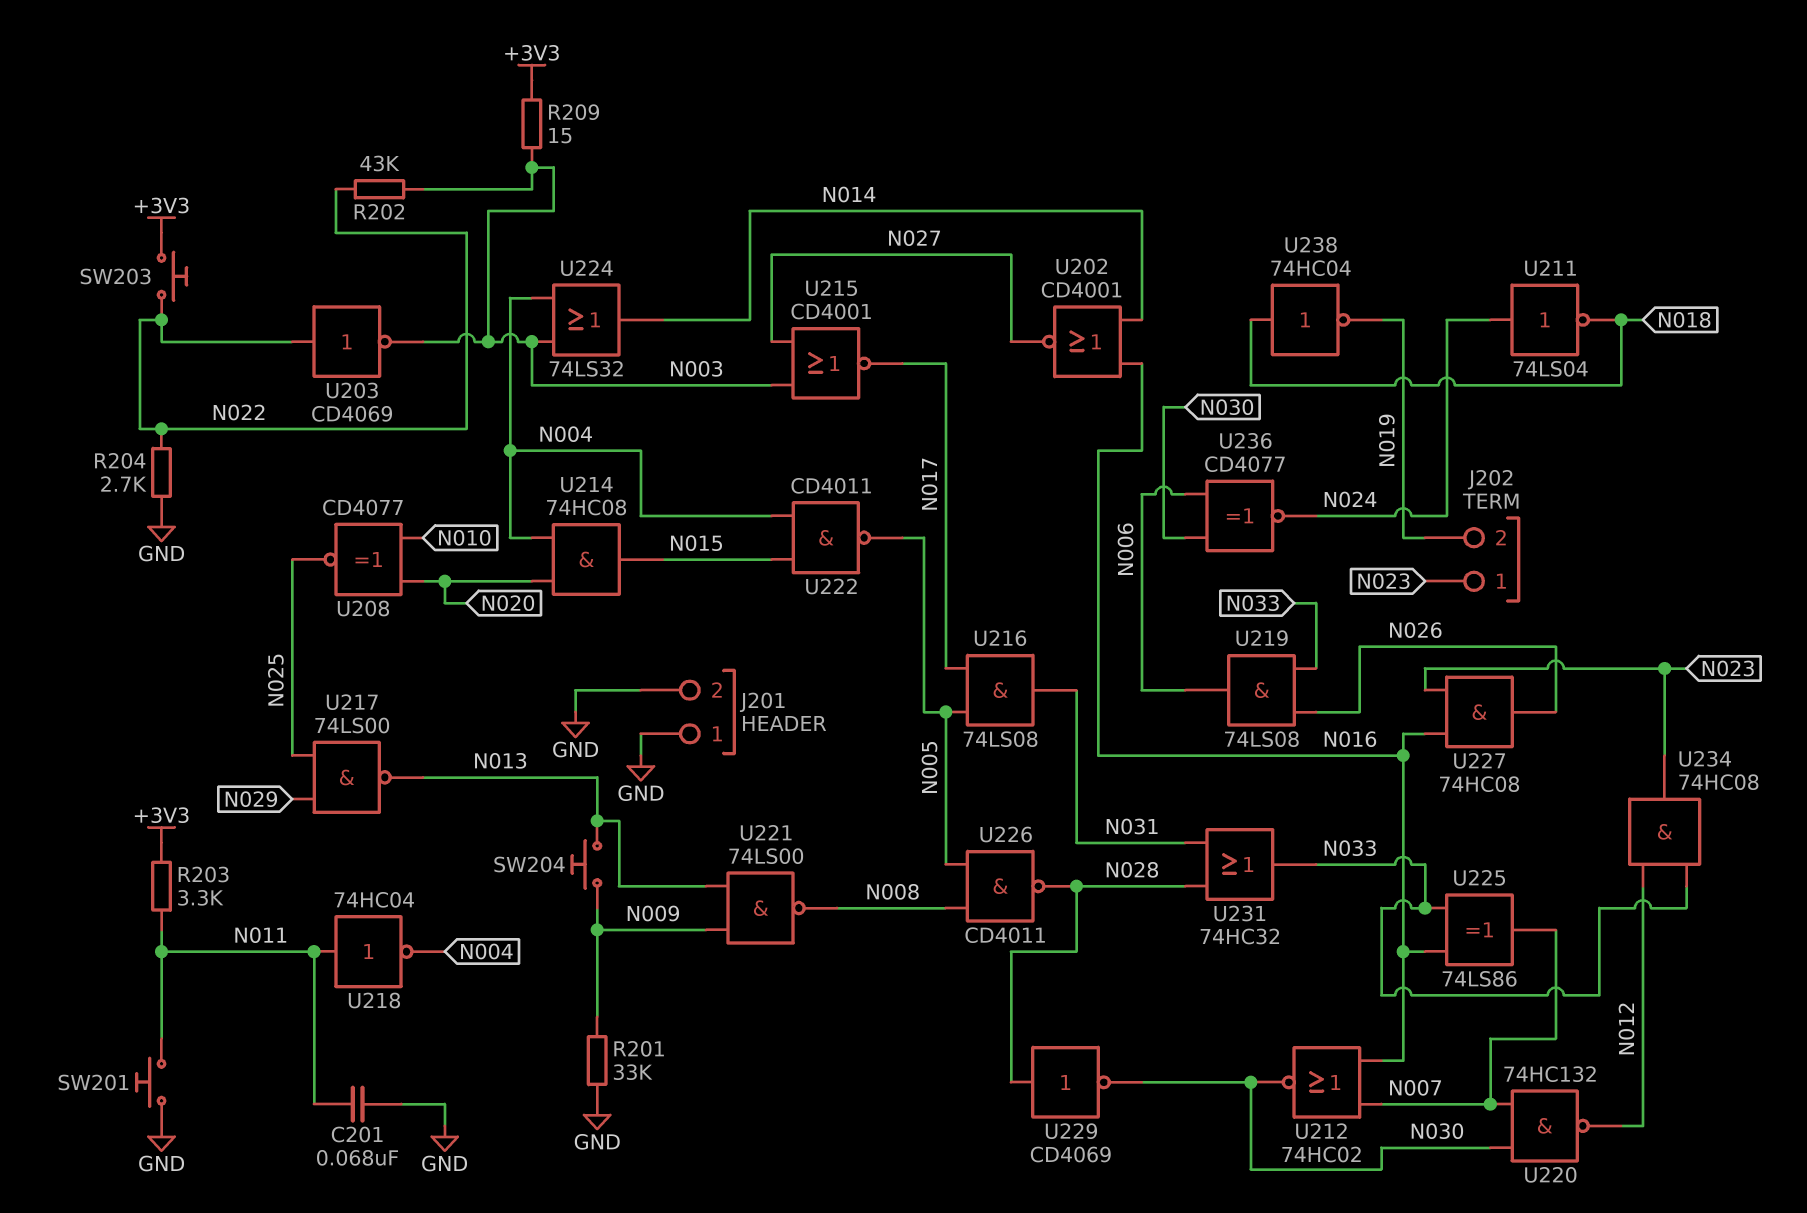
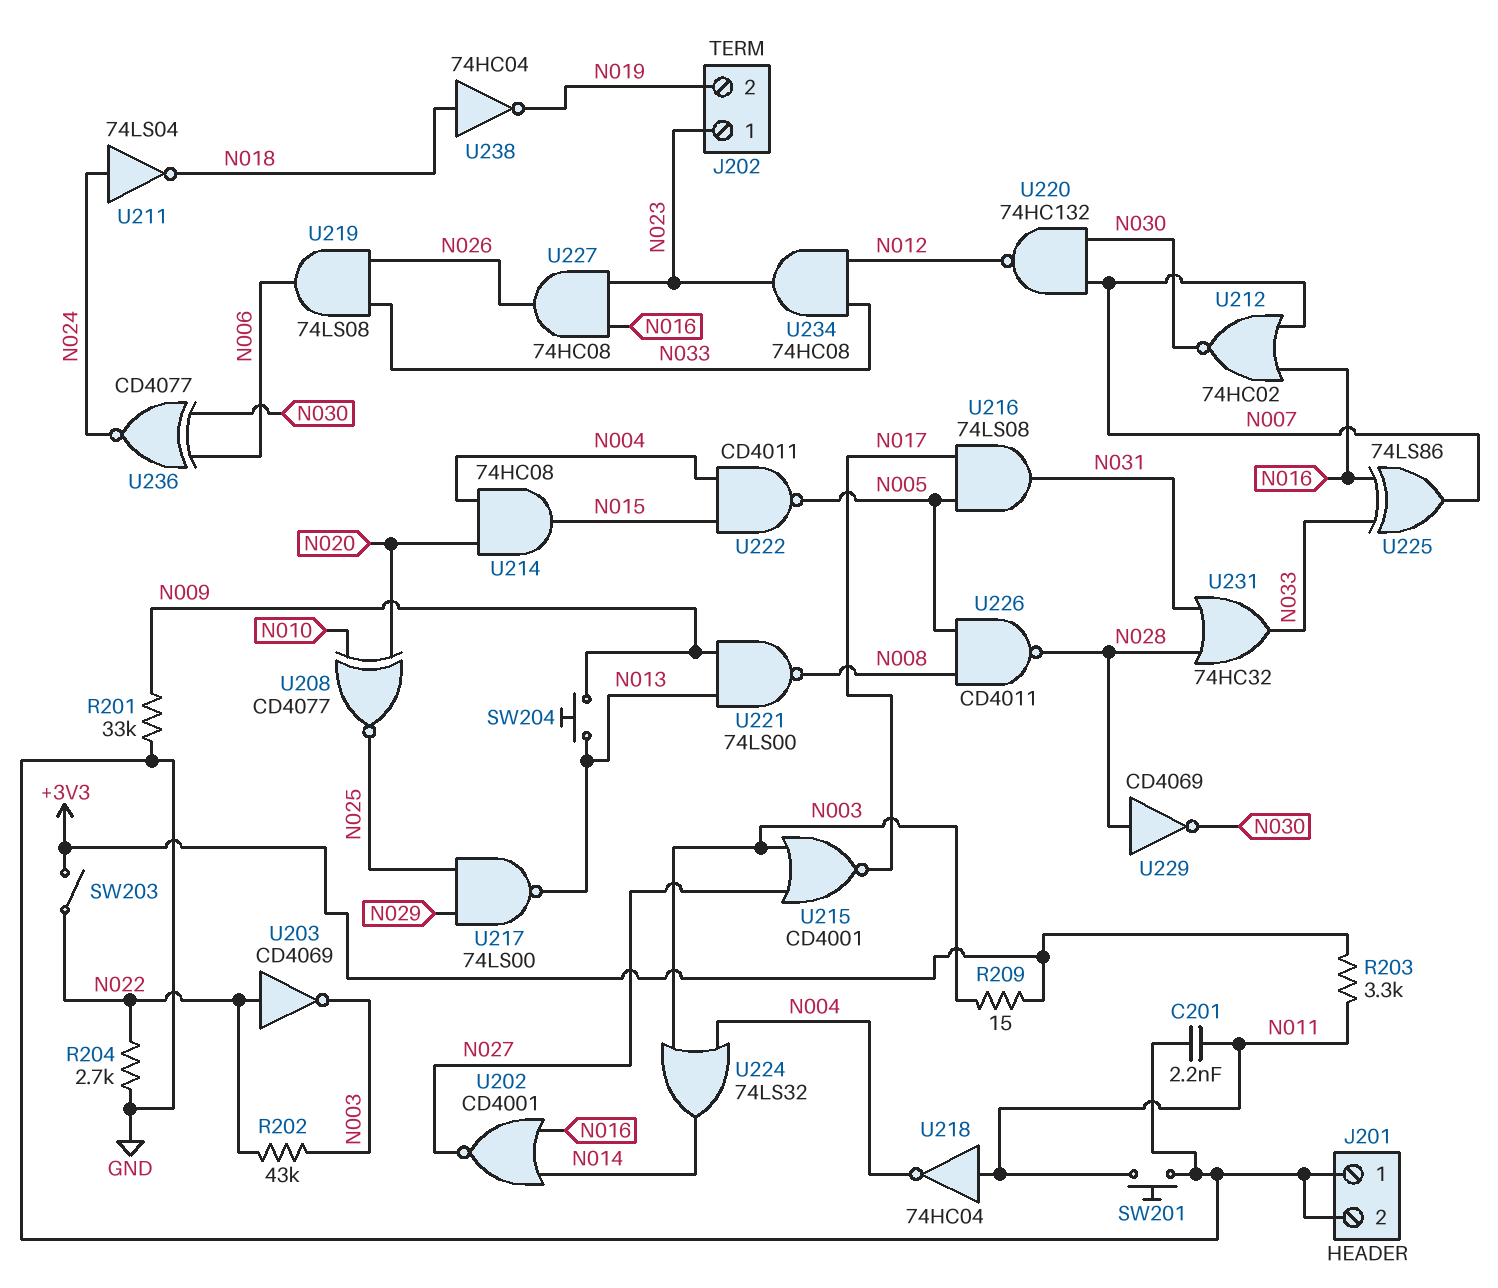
C201: 68nF (GND, N011) -> 2.2nF (GND, N011)
SW203: button (+3V3, N022) -> switch (+3V3, N022)

